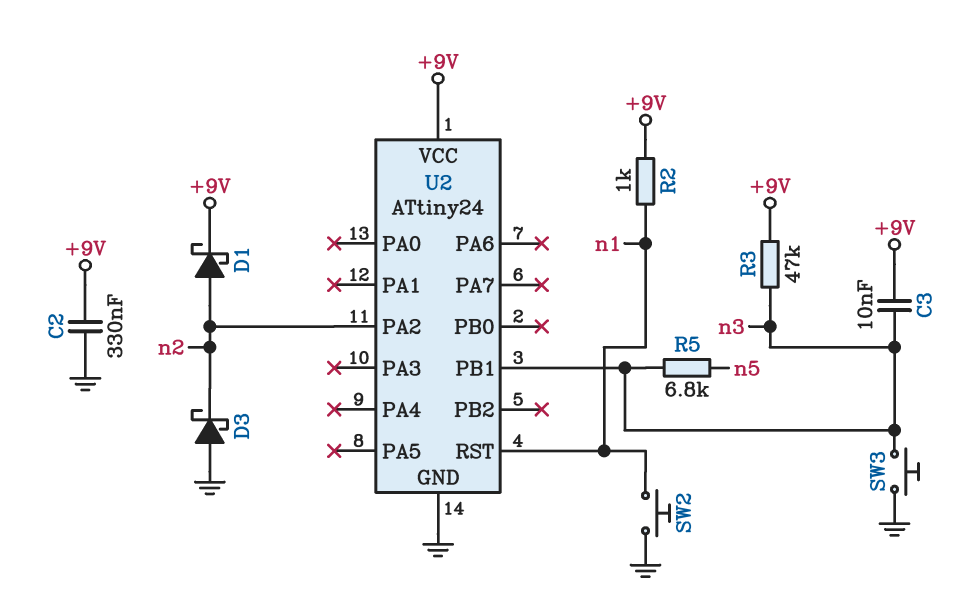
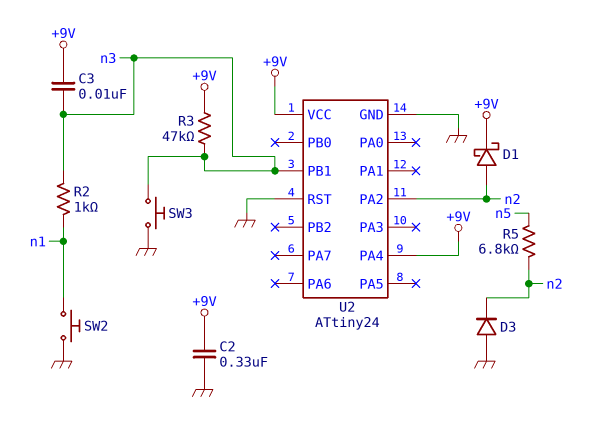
D3: schottky (A GND, K n2) -> diode (A GND, K n2)
R2: 1k (+9V, n1) -> 1k (n1, n3)
R5: 6.8k (n3, n5) -> 6.8k (n2, n5)
U2 pin PA4: none -> +9V
U2 pin RST: n1 -> GND

